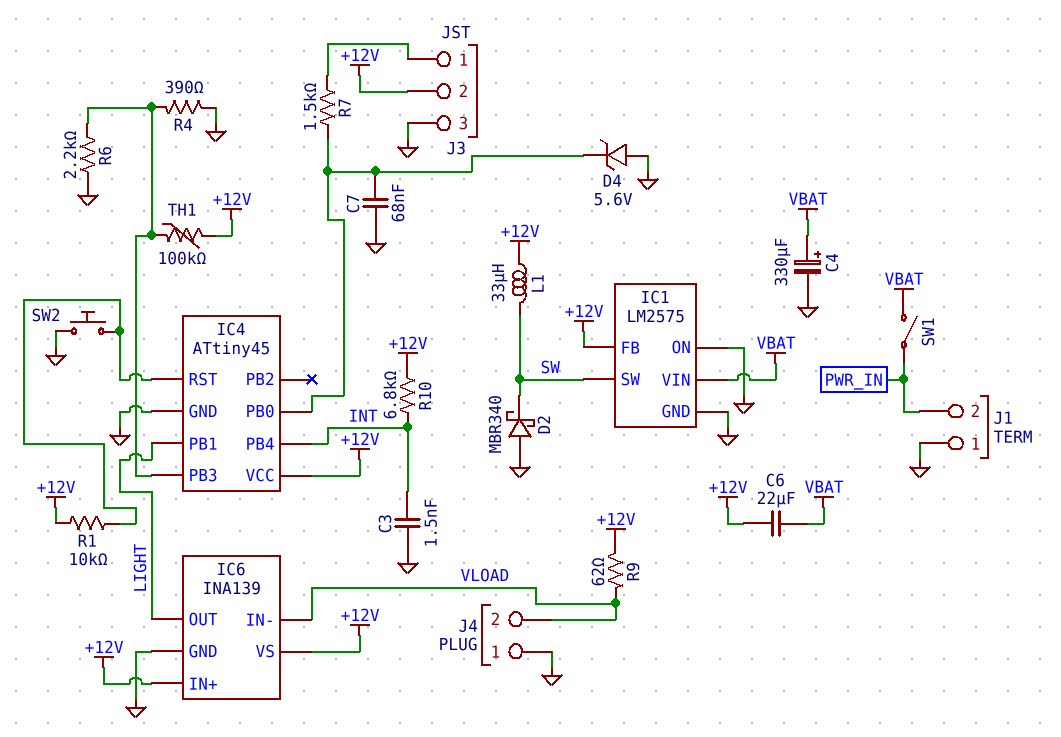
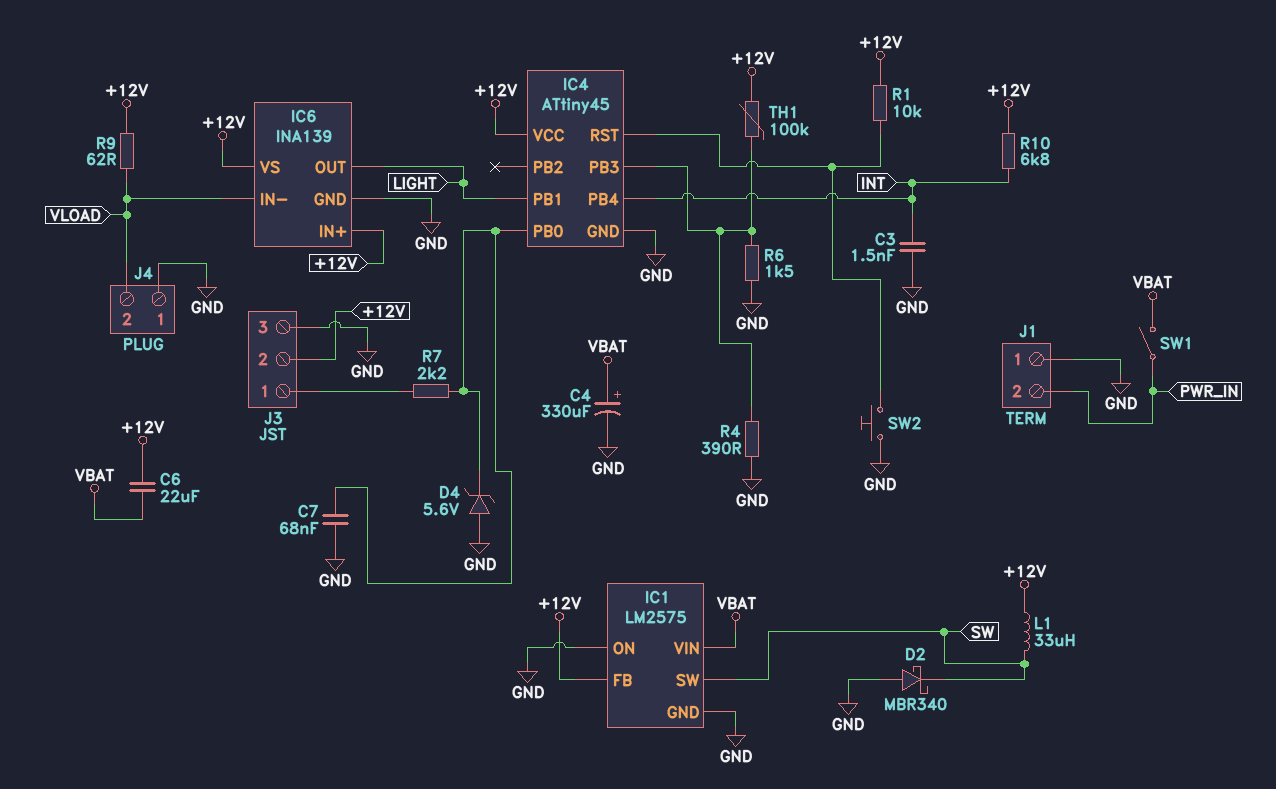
R6: 2.2k (GND, IC4/PB3) -> 1.5k (GND, IC4/PB3)
R7: 1.5k (IC4/PB0, J3/1) -> 2.2k (IC4/PB0, J3/1)

